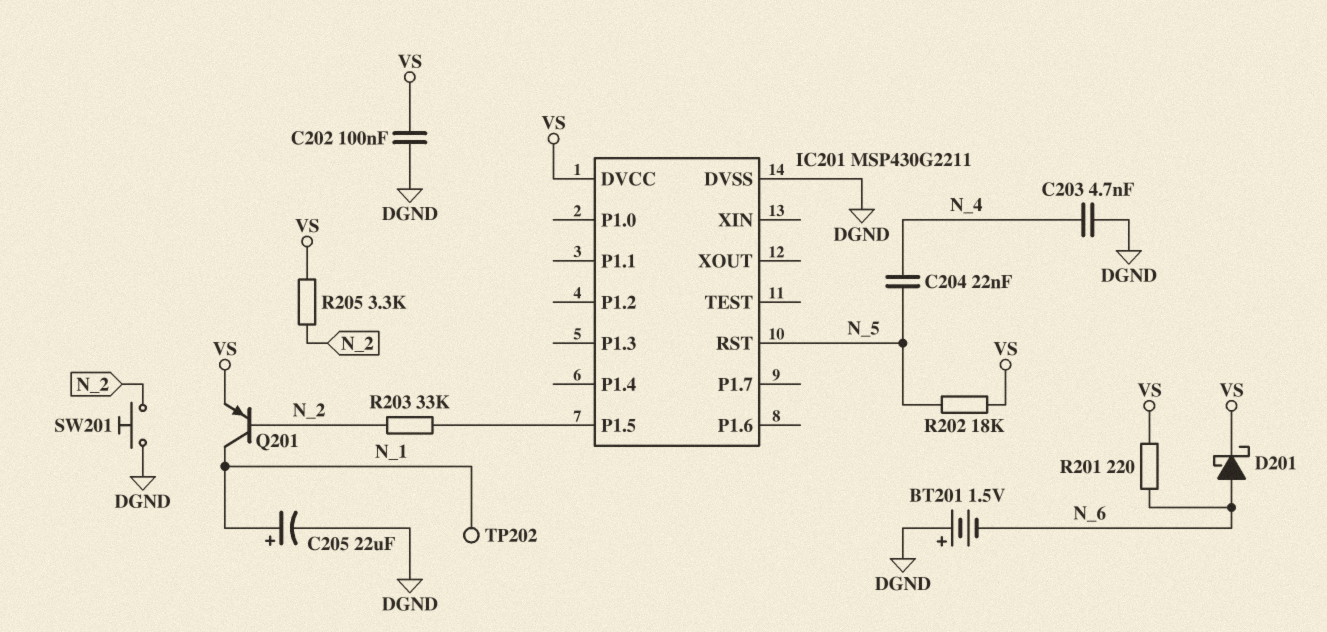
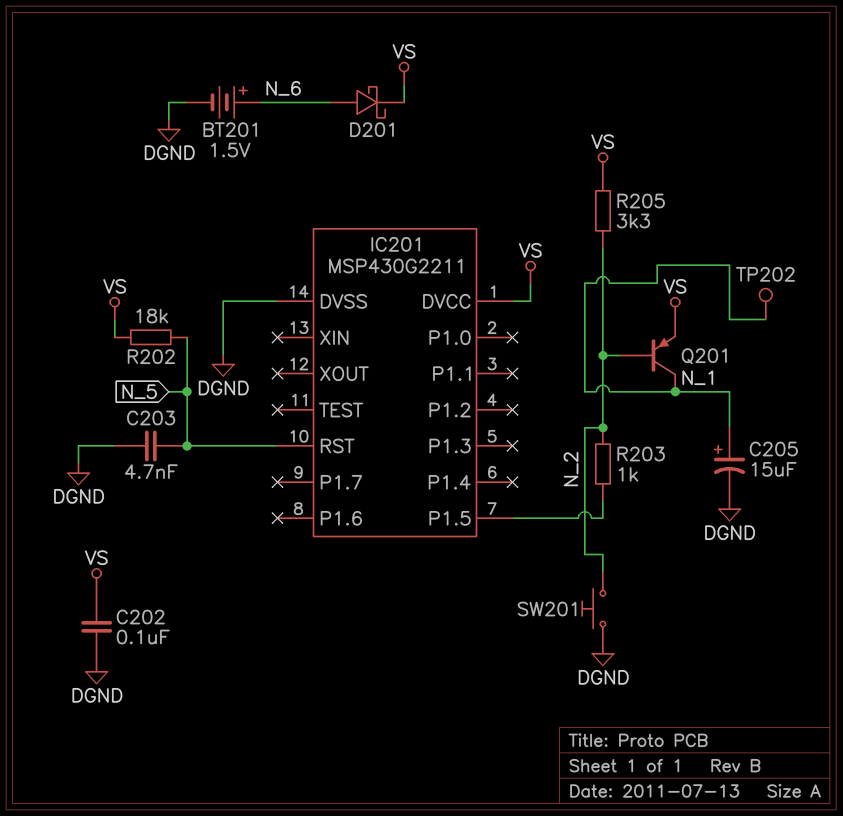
BT201: 1.5V (plus DGND, minus N_6) -> 1.5V (plus N_6, minus DGND)
C203: 4.7nF (DGND, N_4) -> 4.7nF (DGND, N_5)
C204: 22nF (N_4, N_5) -> none
C205: 22uF (plus N_1, minus DGND) -> 15uF (plus N_1, minus DGND)
R201: 220 (N_6, VS) -> none
R203: 33k (IC201/P1.5, N_2) -> 1k (IC201/P1.5, N_2)

